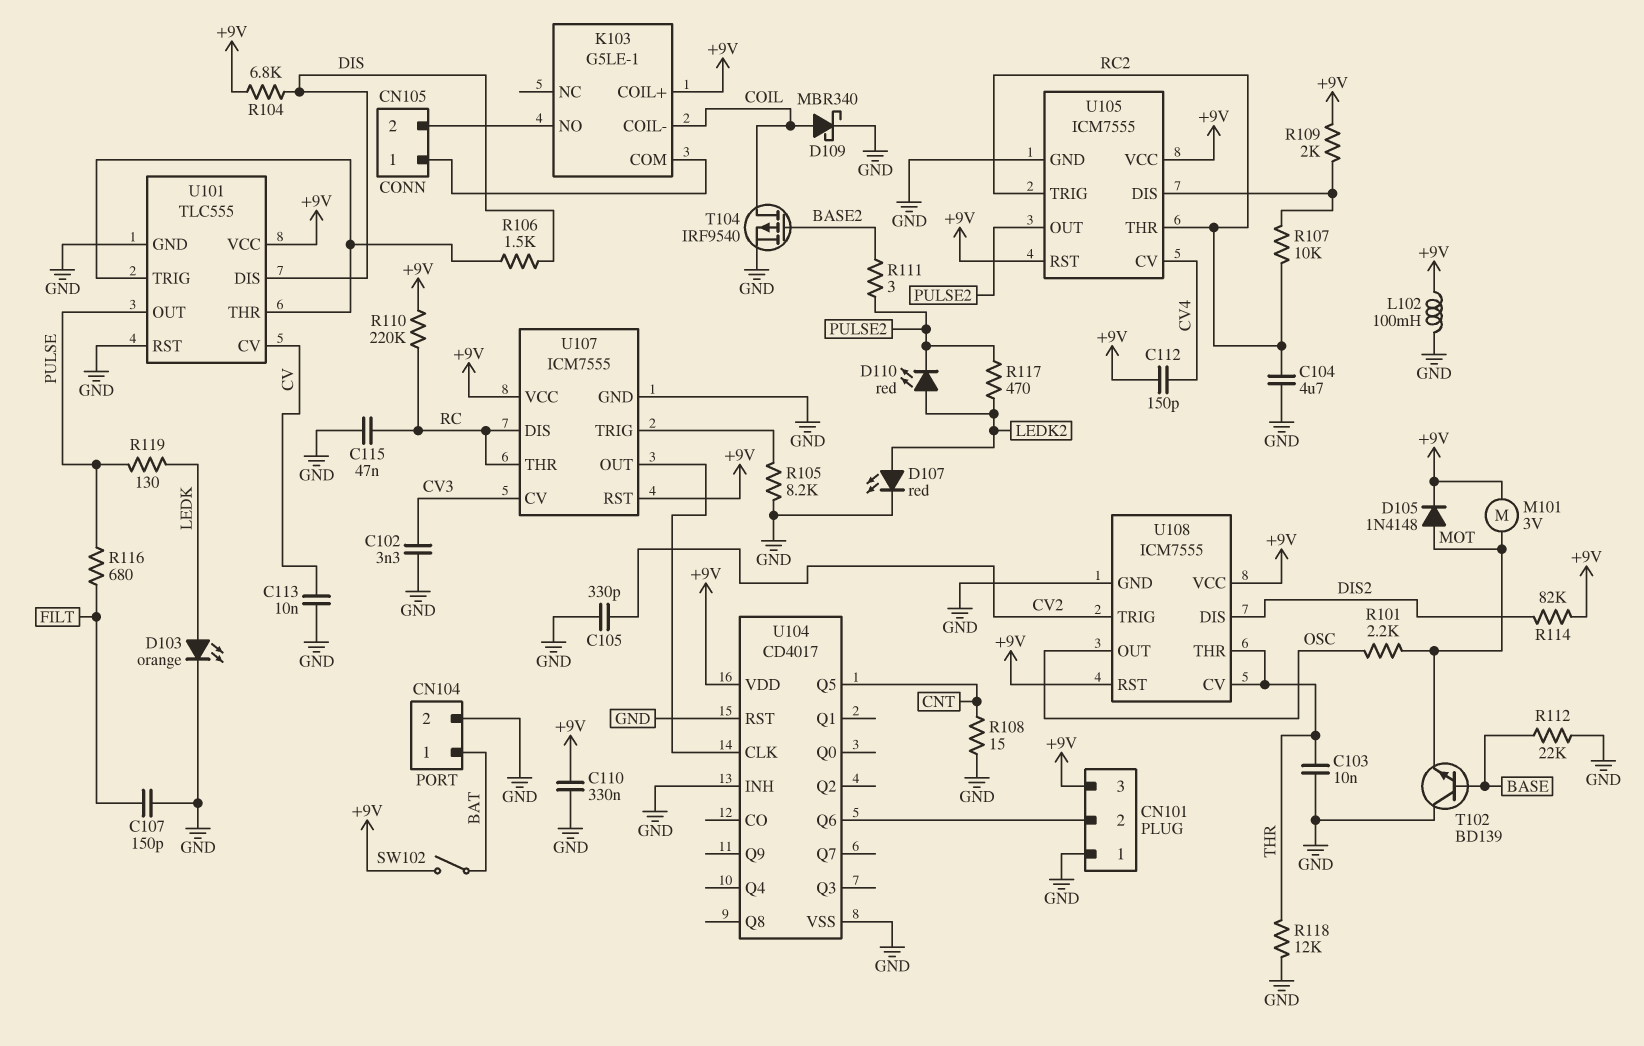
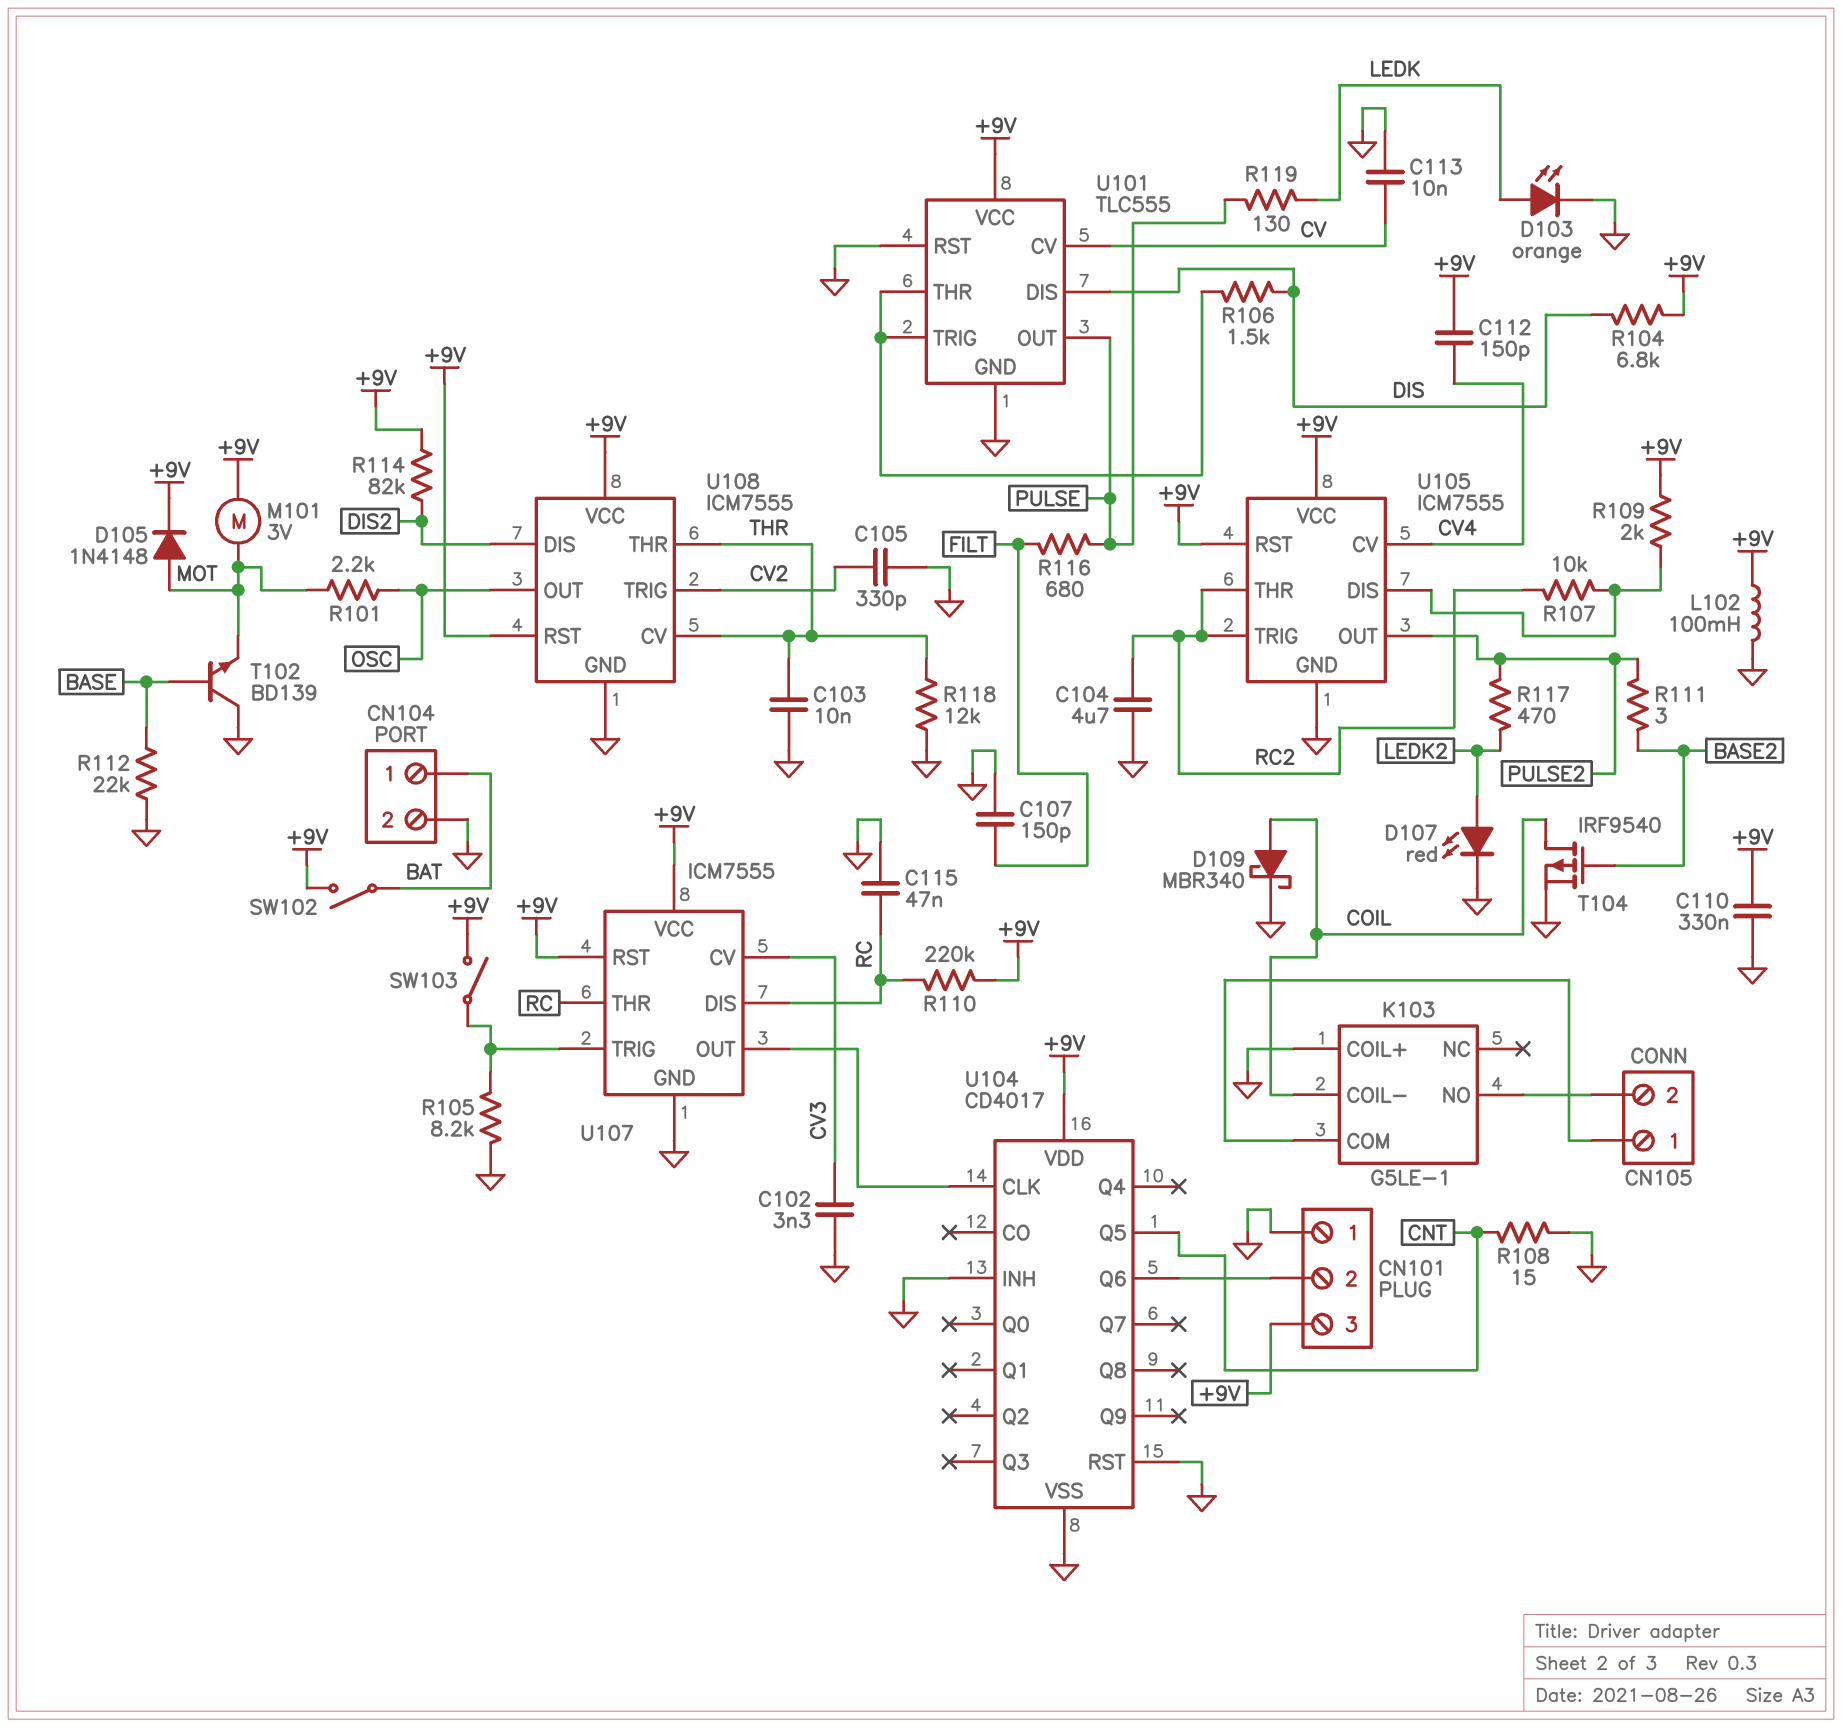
D110: LED red (A LEDK2, K PULSE2) -> none
K103 pin COIL+: +9V -> GND
SW103: none -> switch (+9V, U107/TRIG)

